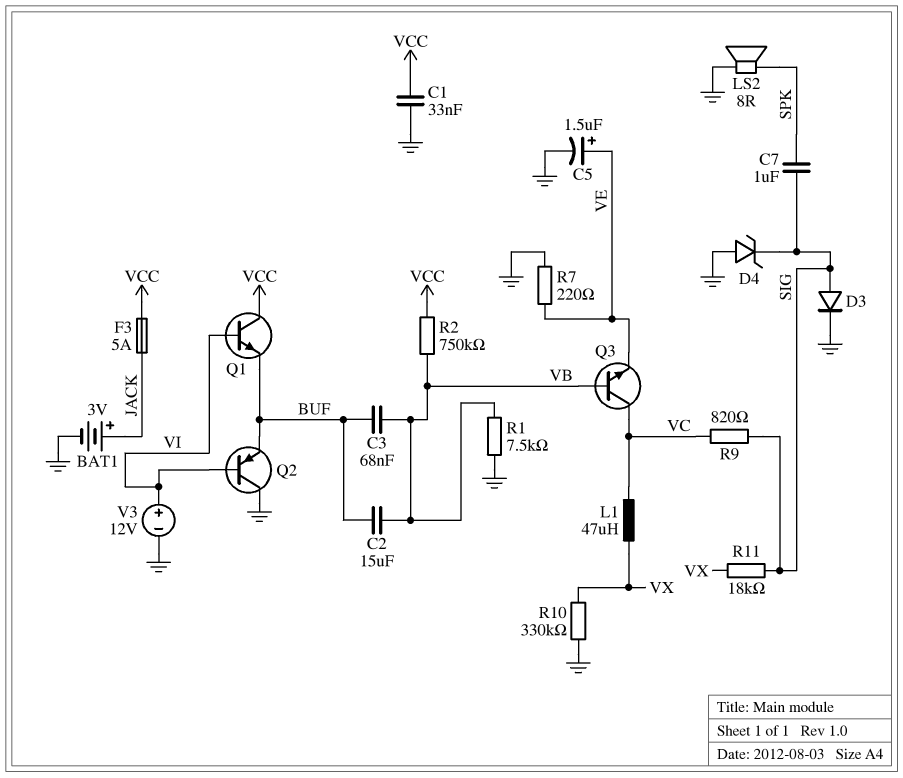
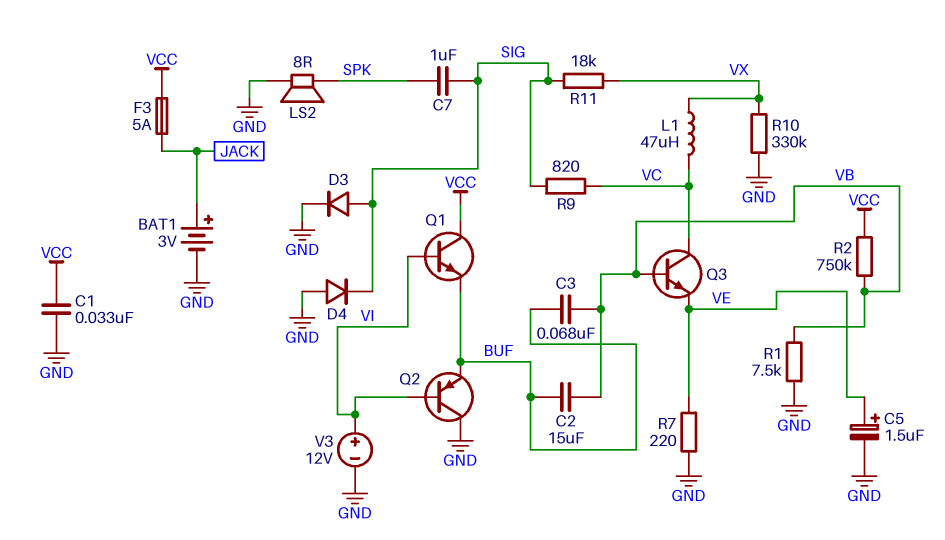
D4: zener (A GND, K SIG) -> diode (A GND, K SIG)

